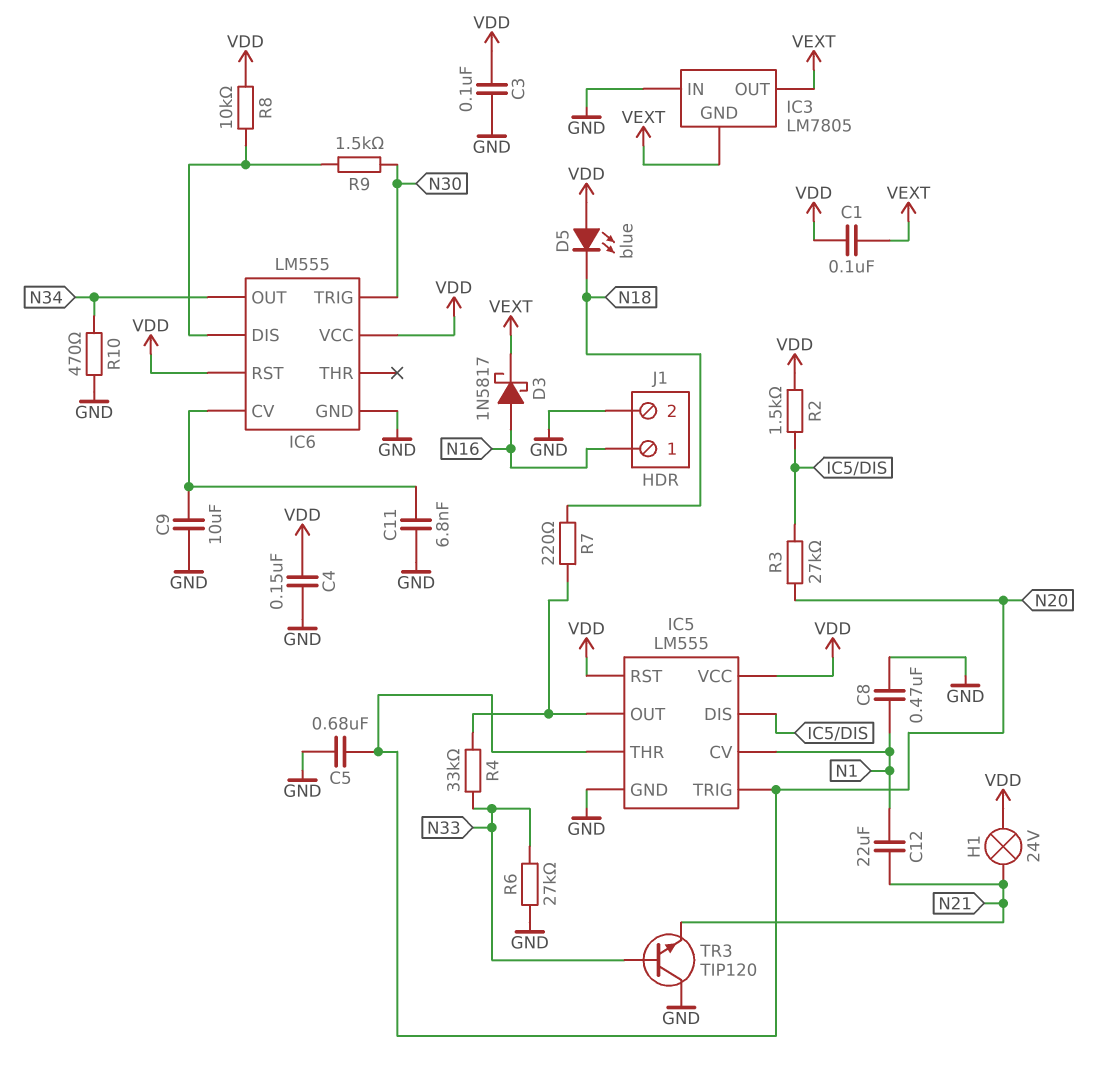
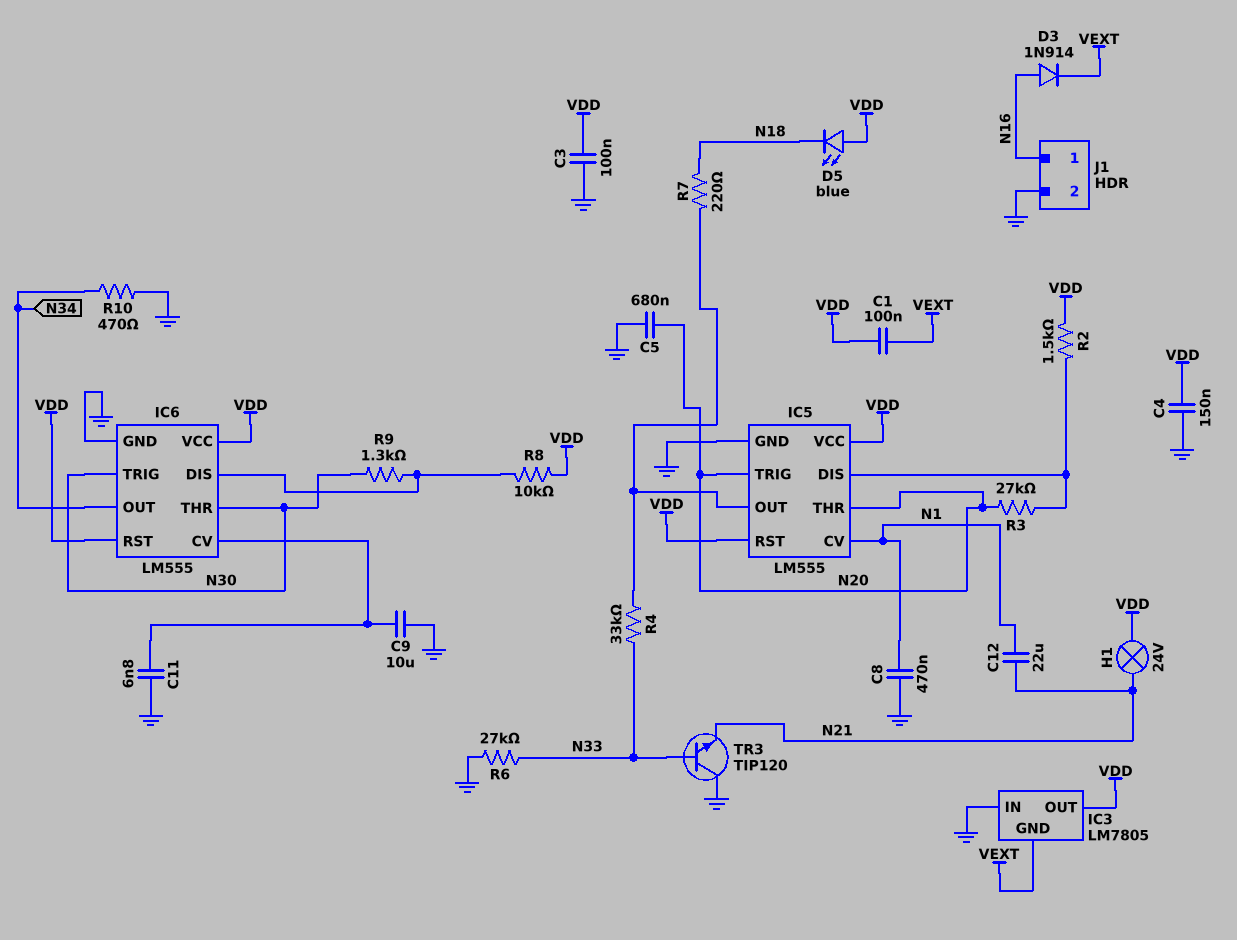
D3: schottky 1N5817 (A N16, K VEXT) -> diode 1N914 (A N16, K VEXT)
IC3 pin OUT: VEXT -> VDD
IC6 pin THR: none -> N30
R9: 1.5k (IC6/DIS, N30) -> 1.3k (IC6/DIS, N30)

